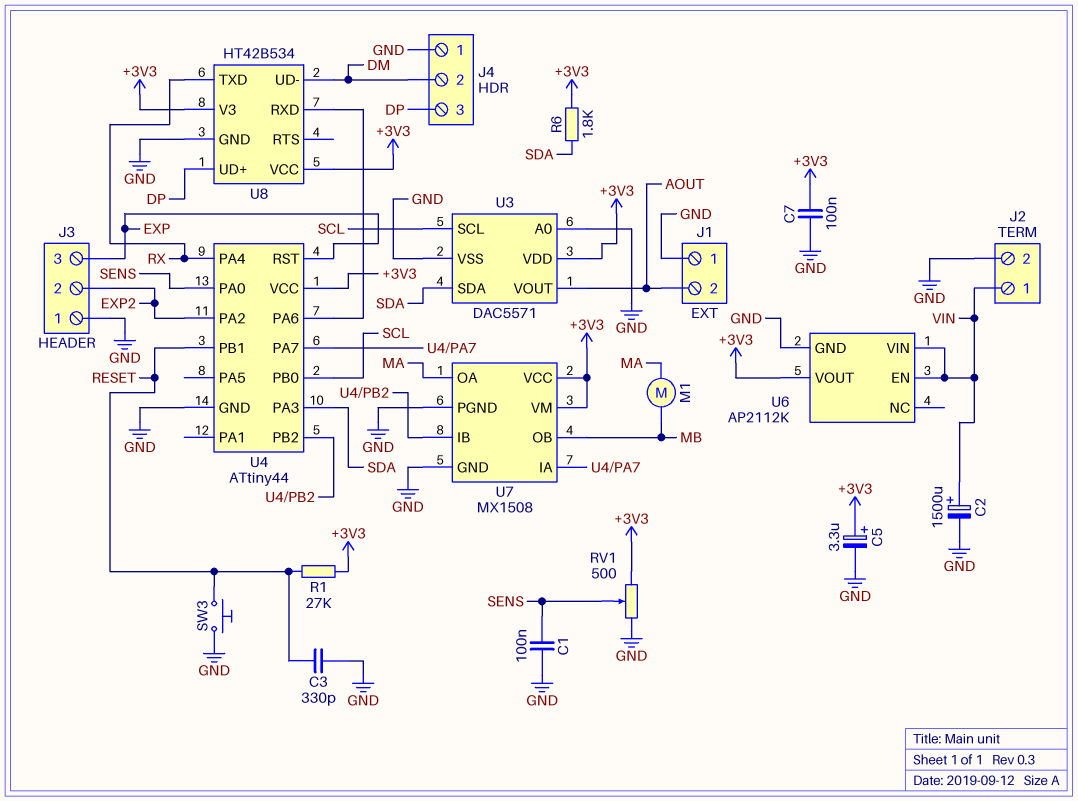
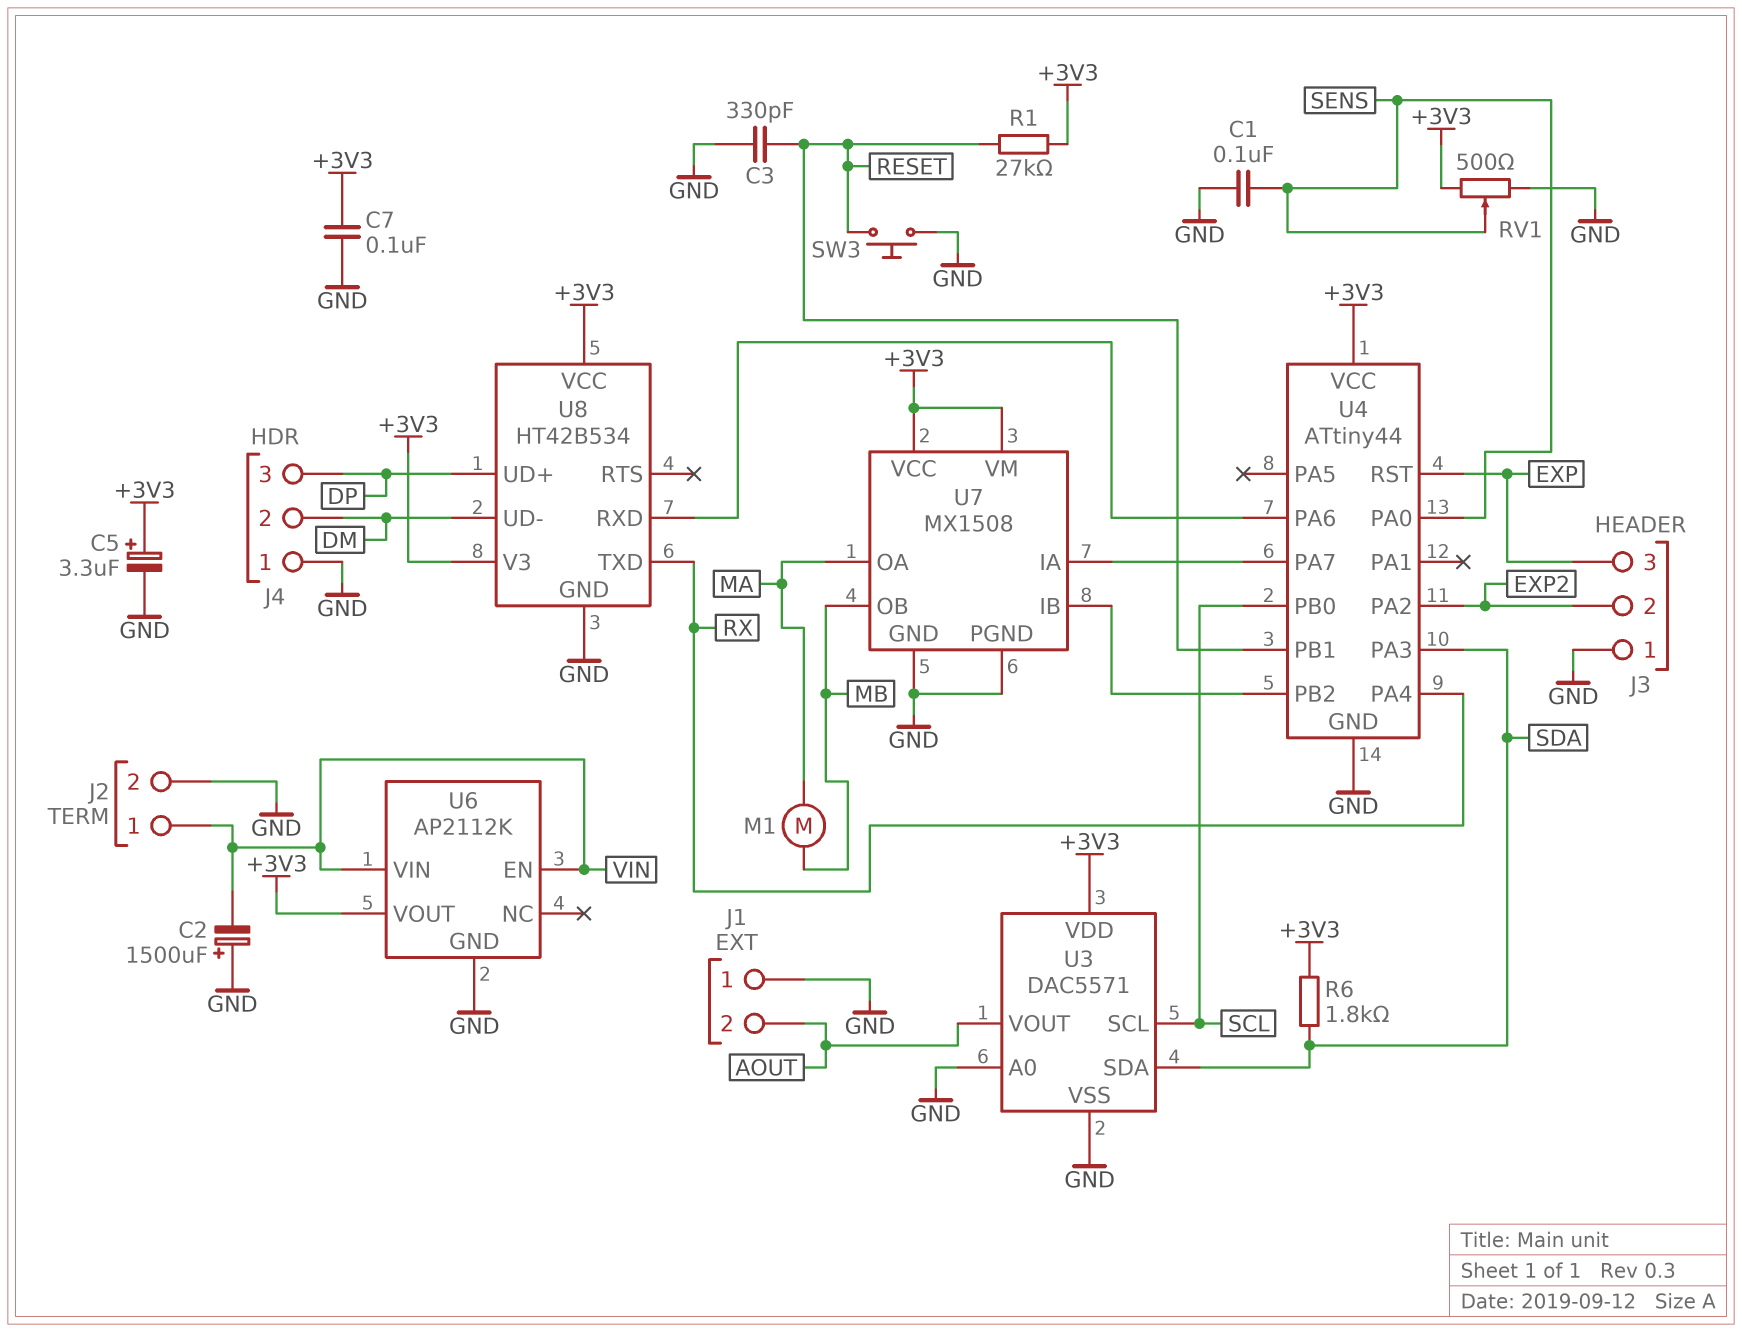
C2: 1500uF (plus VIN, minus GND) -> 1500uF (plus GND, minus VIN)

